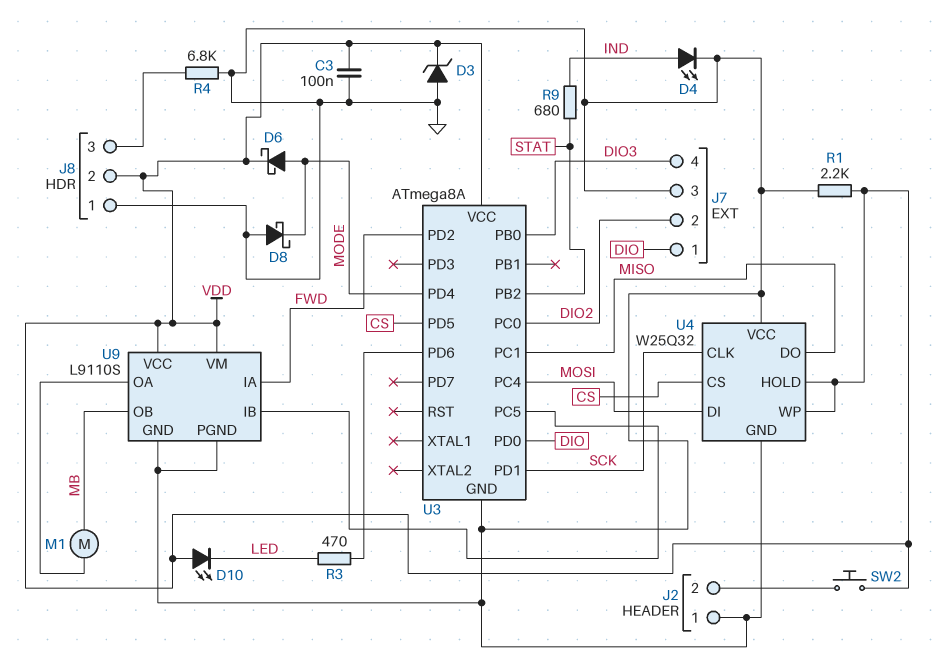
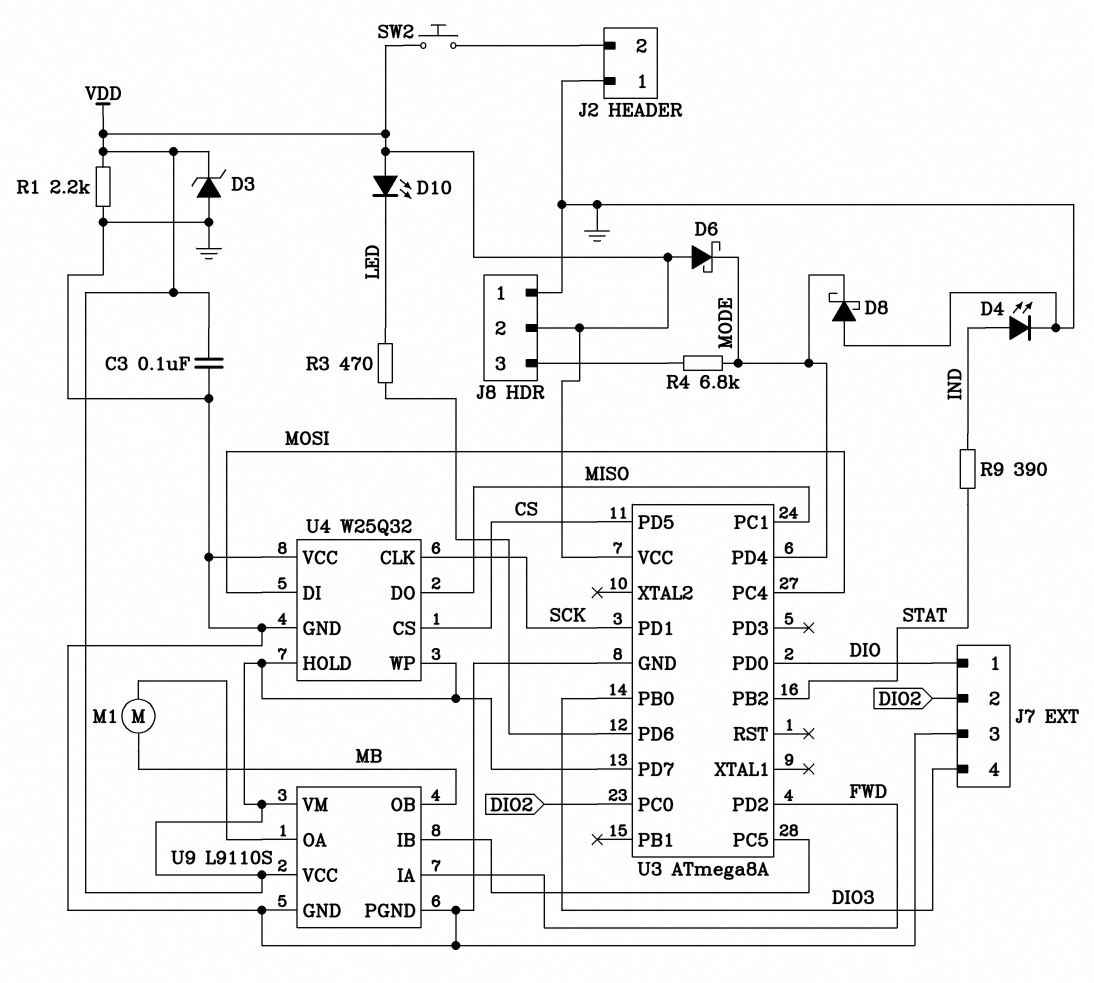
D6: schottky (A MODE, K VDD) -> schottky (A VDD, K MODE)
R4: 6.8k (GND, J8/3) -> 6.8k (J8/3, MODE)
R9: 680 (IND, STAT) -> 390 (IND, STAT)
U3 pin PD7: none -> VDD

